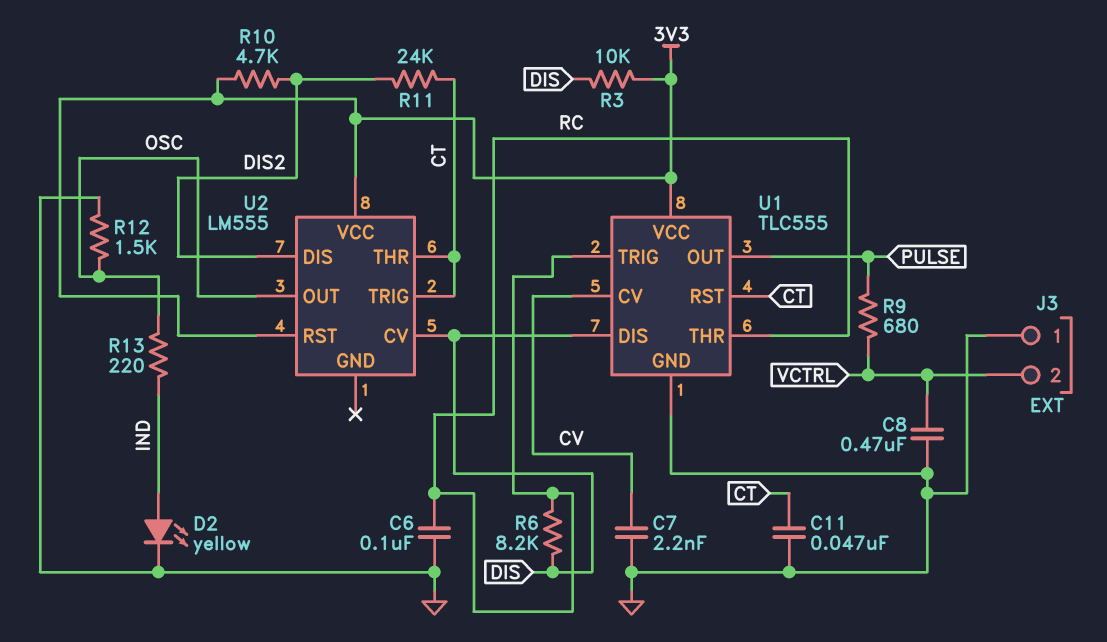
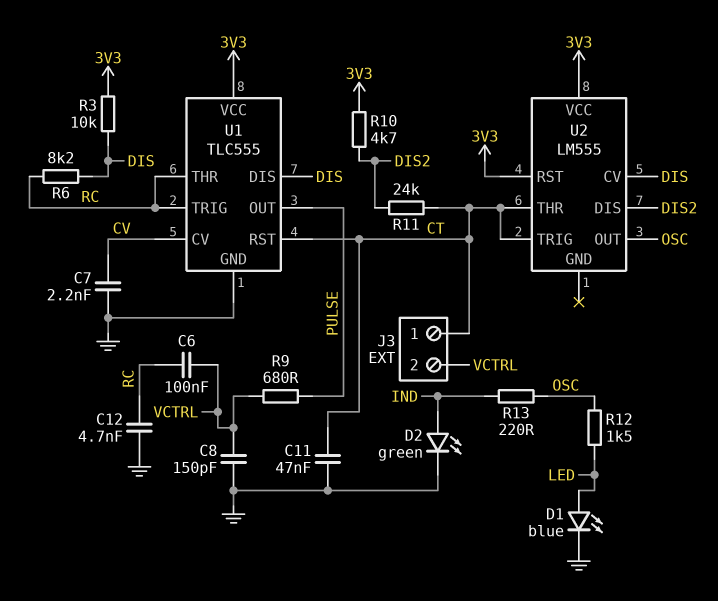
C6: 100nF (GND, RC) -> 100nF (RC, VCTRL)
C8: 470nF (GND, VCTRL) -> 150pF (GND, VCTRL)
C12: none -> 4.7nF (GND, RC)
D1: none -> LED blue (A LED, K GND)
D2: LED yellow (A IND, K GND) -> LED green (A IND, K GND)
J3 pin 1: GND -> CT
R12: 1.5k (GND, OSC) -> 1.5k (LED, OSC)

